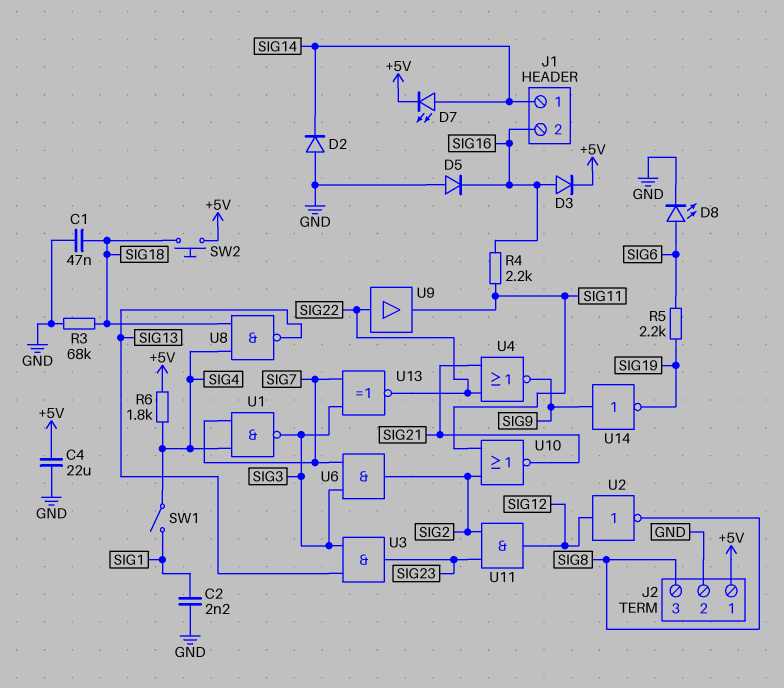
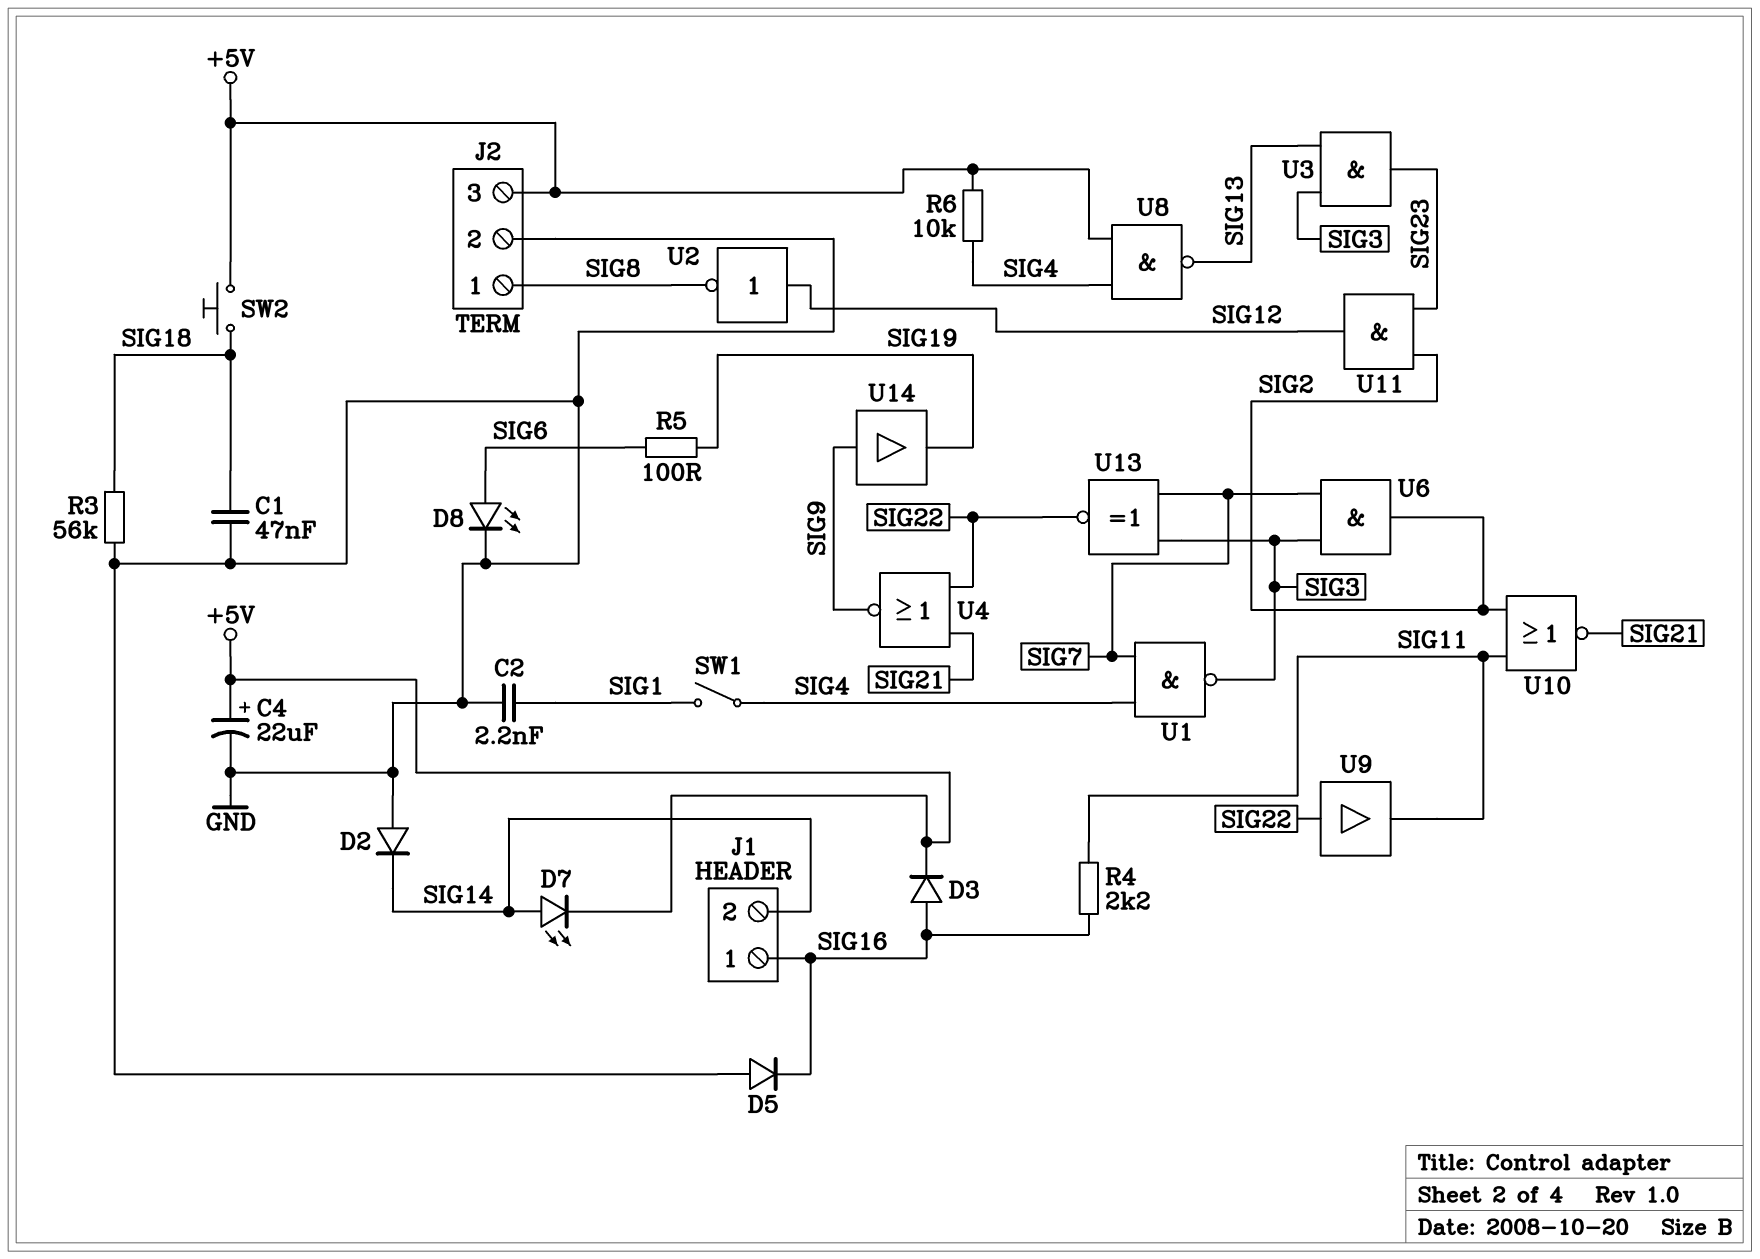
C4: 22uF (+5V, GND) -> 22uF (plus +5V, minus GND)
J1 pin 1: SIG14 -> SIG16
J1 pin 2: SIG16 -> SIG14
J2 pin 1: +5V -> SIG8
J2 pin 3: SIG8 -> +5V
R3: 68k (GND, SIG18) -> 56k (GND, SIG18)
R5: 2.2k (SIG6, SIG19) -> 100 (SIG6, SIG19)
R6: 1.8k (+5V, SIG4) -> 10k (+5V, SIG4)
U8: NAND (in SIG4, in SIG18, out SIG13) -> NAND (in +5V, in SIG4, out SIG13)
U14: NOT (in SIG9, out SIG19) -> buffer (in SIG9, out SIG19)

